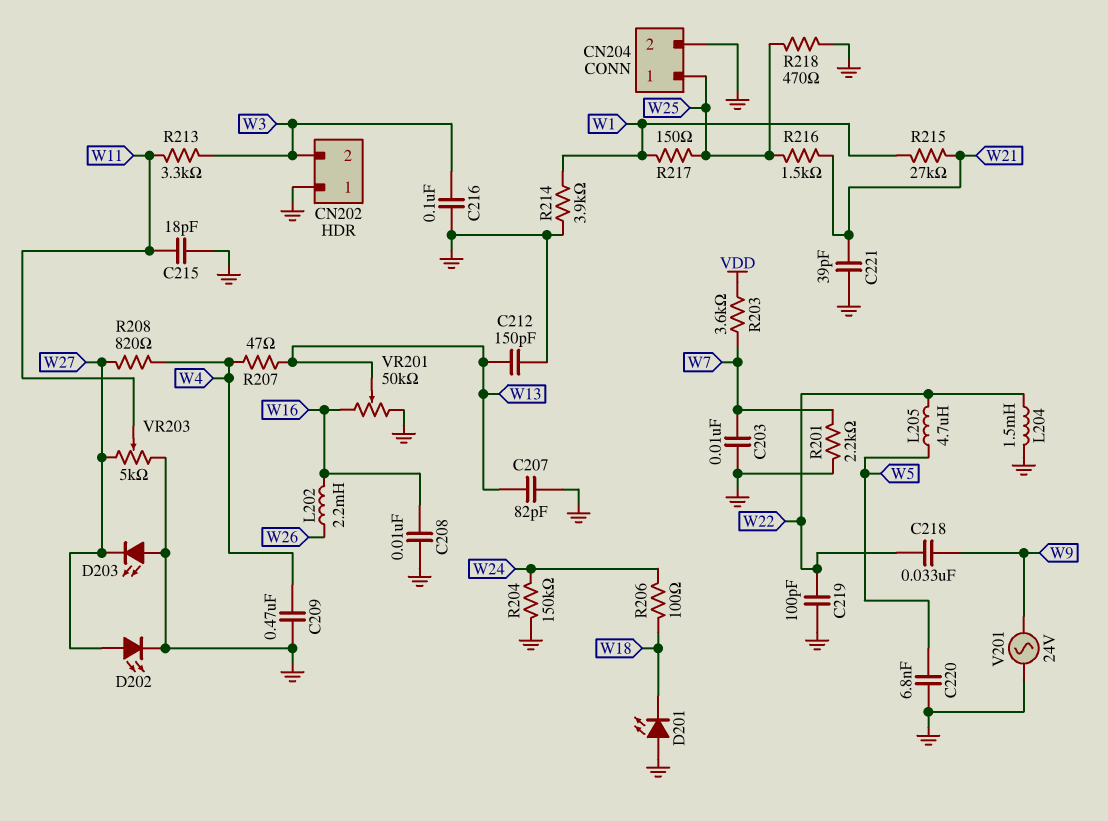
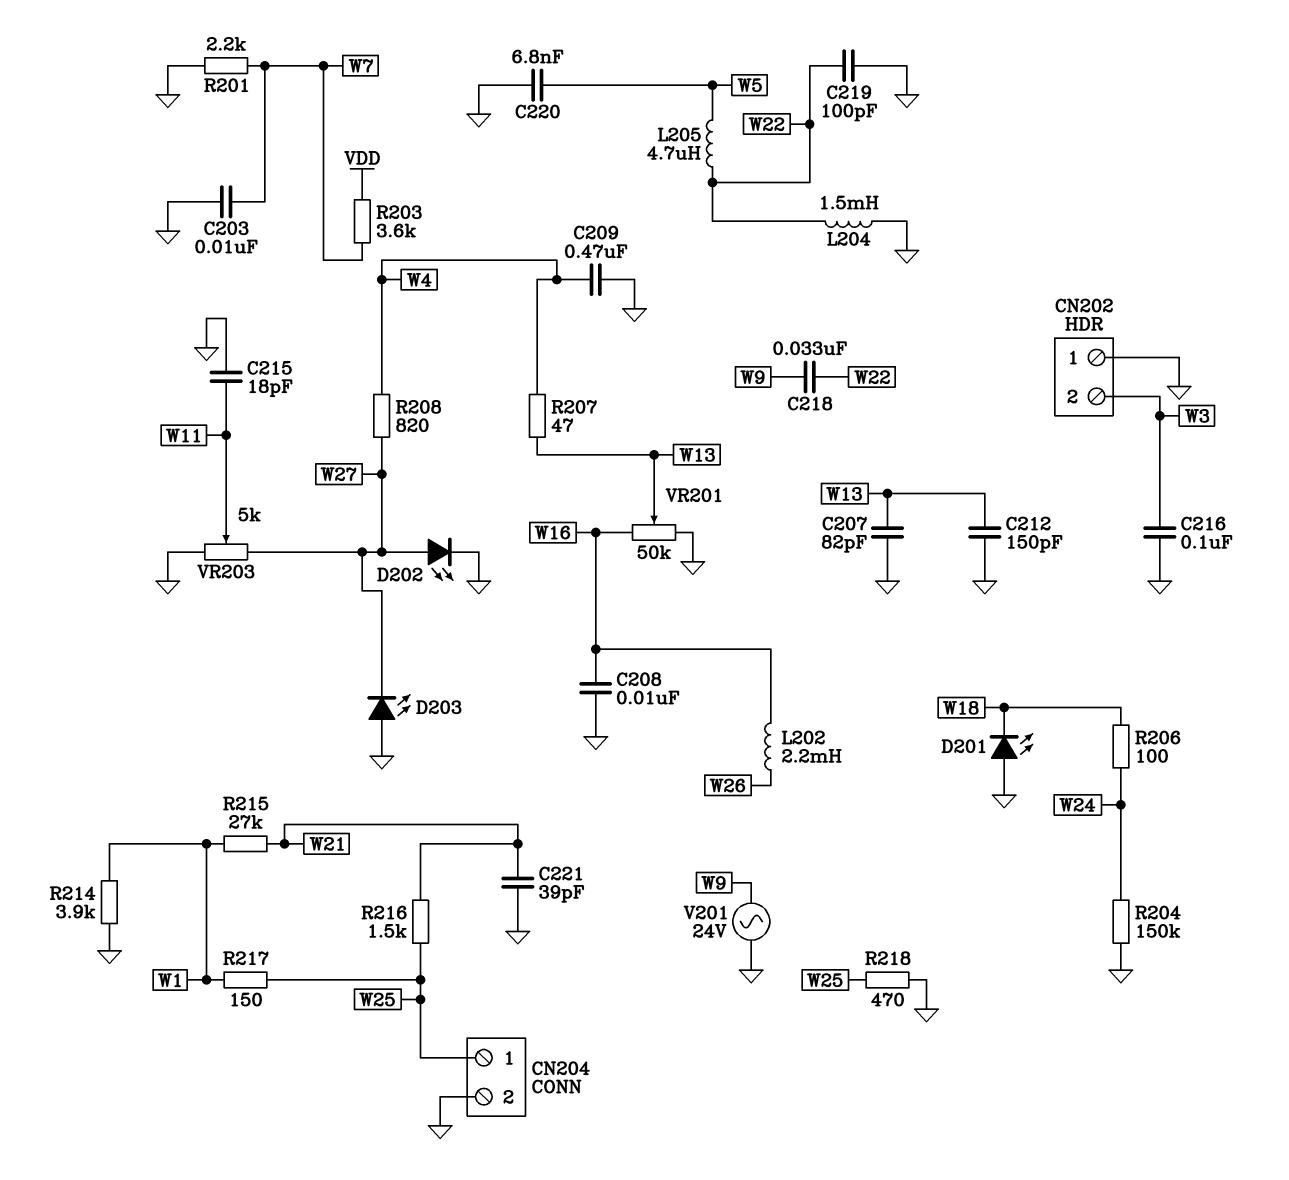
R213: 3.3k (W3, W11) -> none

